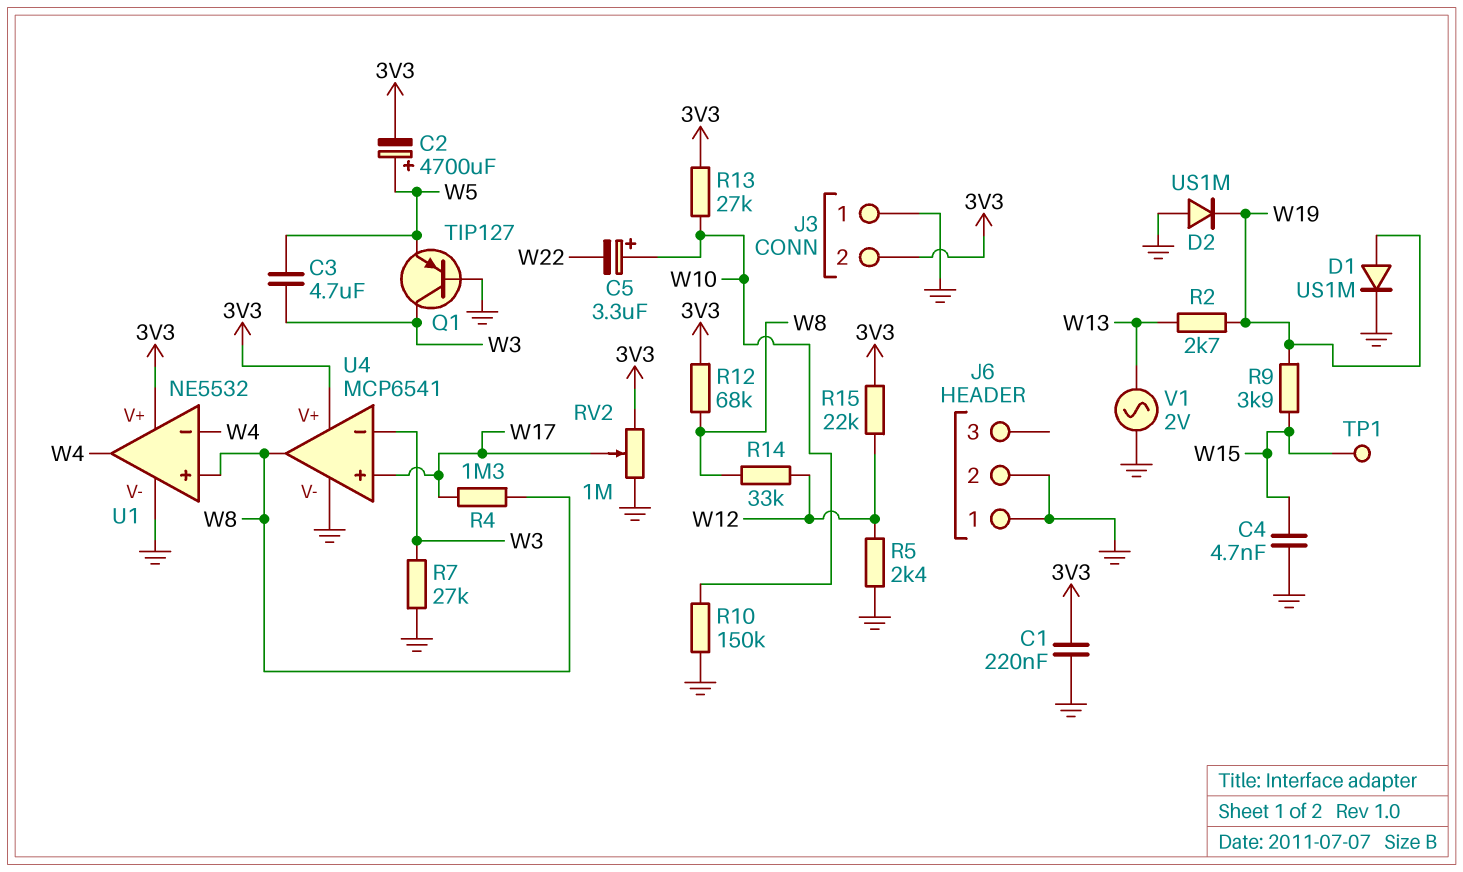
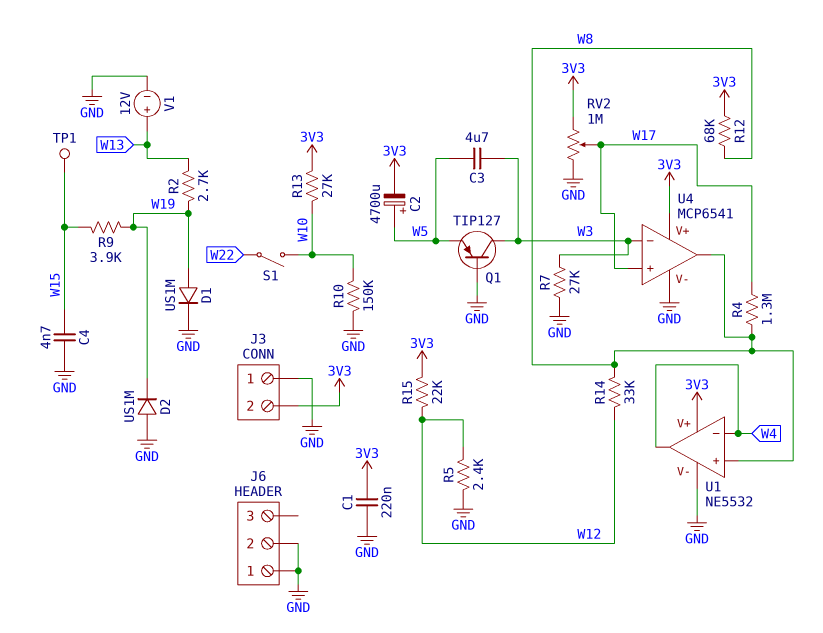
C5: 3.3uF (plus W10, minus W22) -> none
S1: none -> switch (W10, W22)
V1: AC 2V (GND, W13) -> 12V (plus W13, minus GND)

